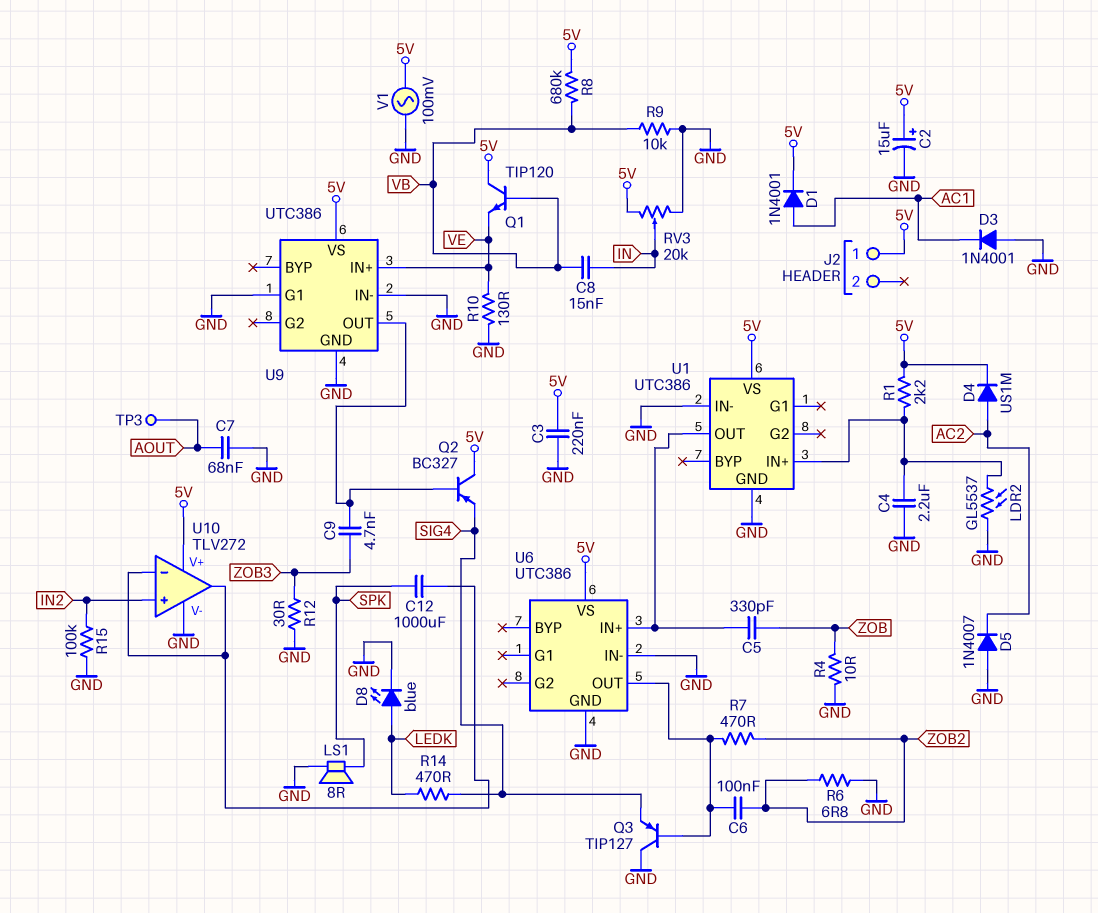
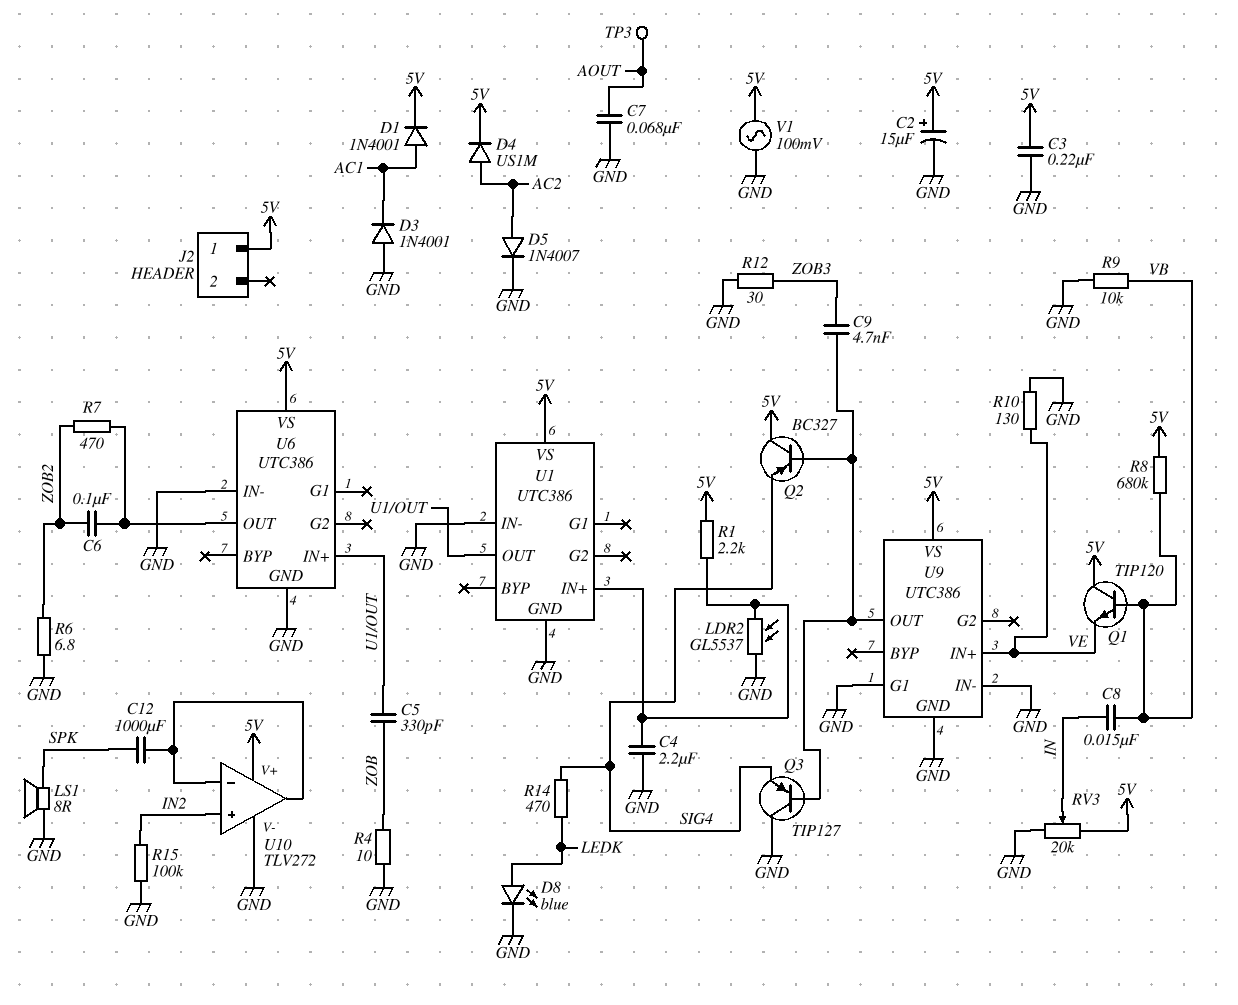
D5: diode 1N4007 (A GND, K AC2) -> diode 1N4007 (A AC2, K GND)
Q3: PNP TIP127 (B U6/OUT, C GND, E SIG4) -> PNP TIP127 (B U9/OUT, C GND, E SIG4)

